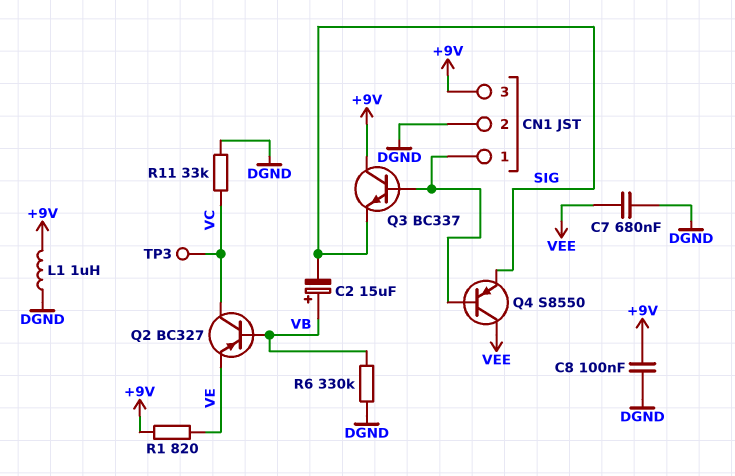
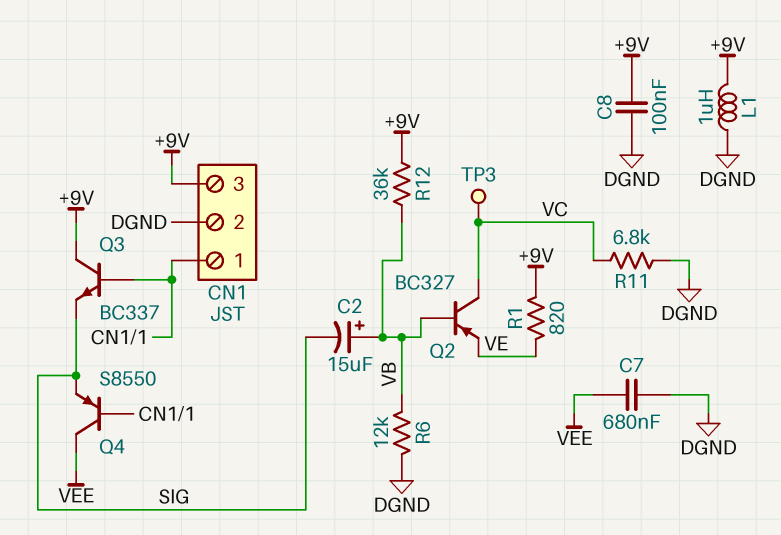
R6: 330k (DGND, VB) -> 12k (DGND, VB)
R11: 33k (DGND, VC) -> 6.8k (DGND, VC)
R12: none -> 36k (+9V, VB)

